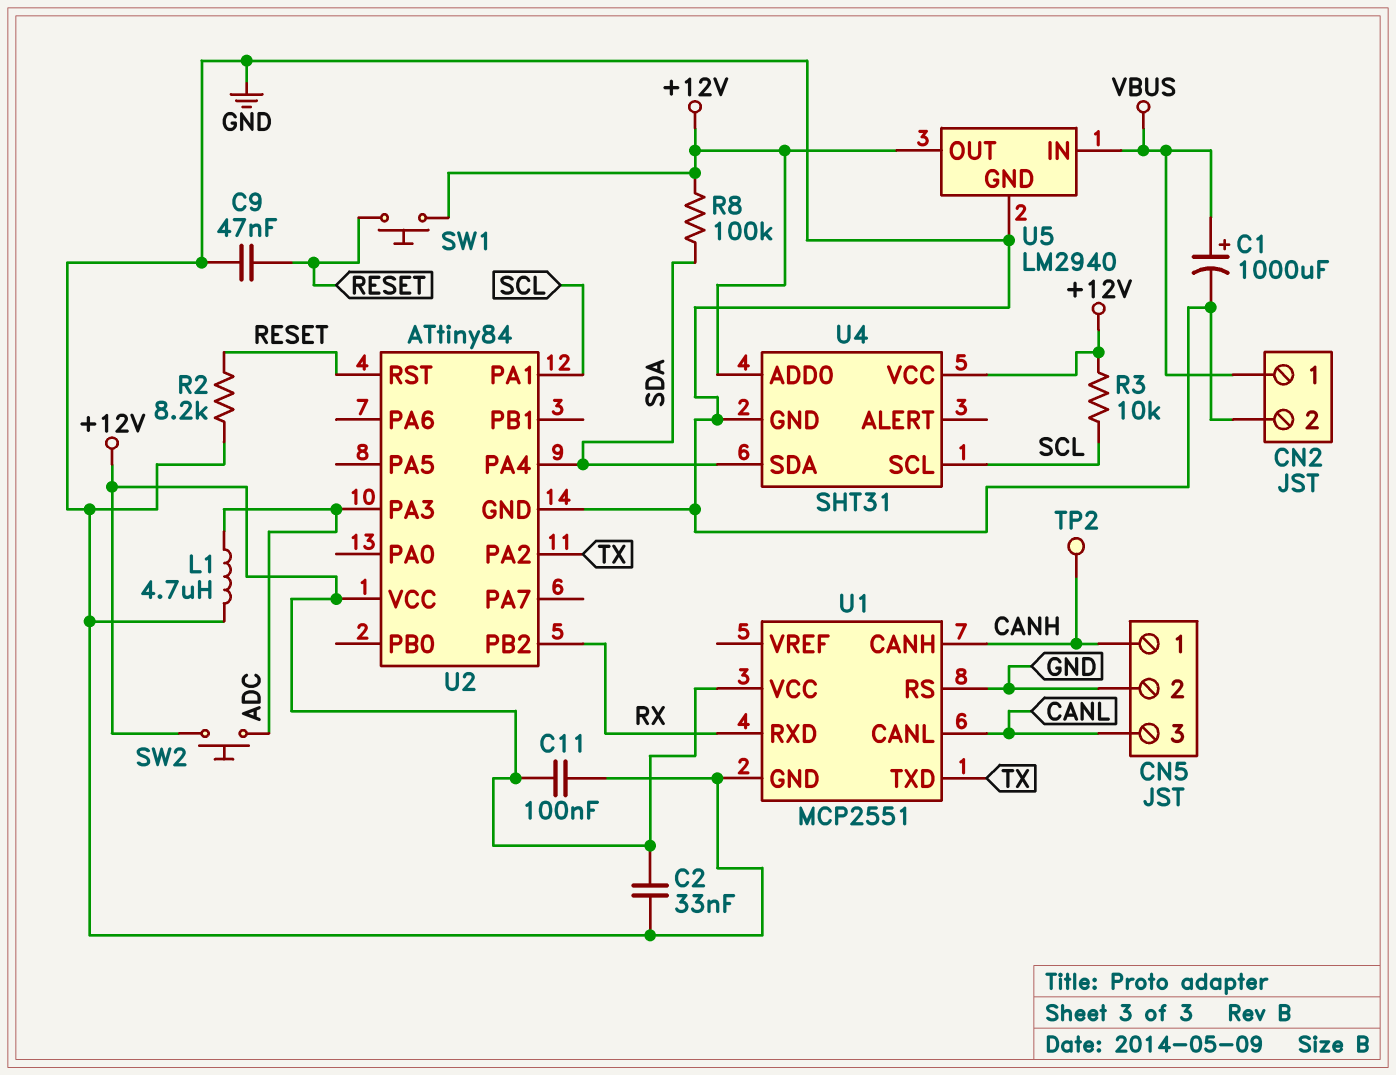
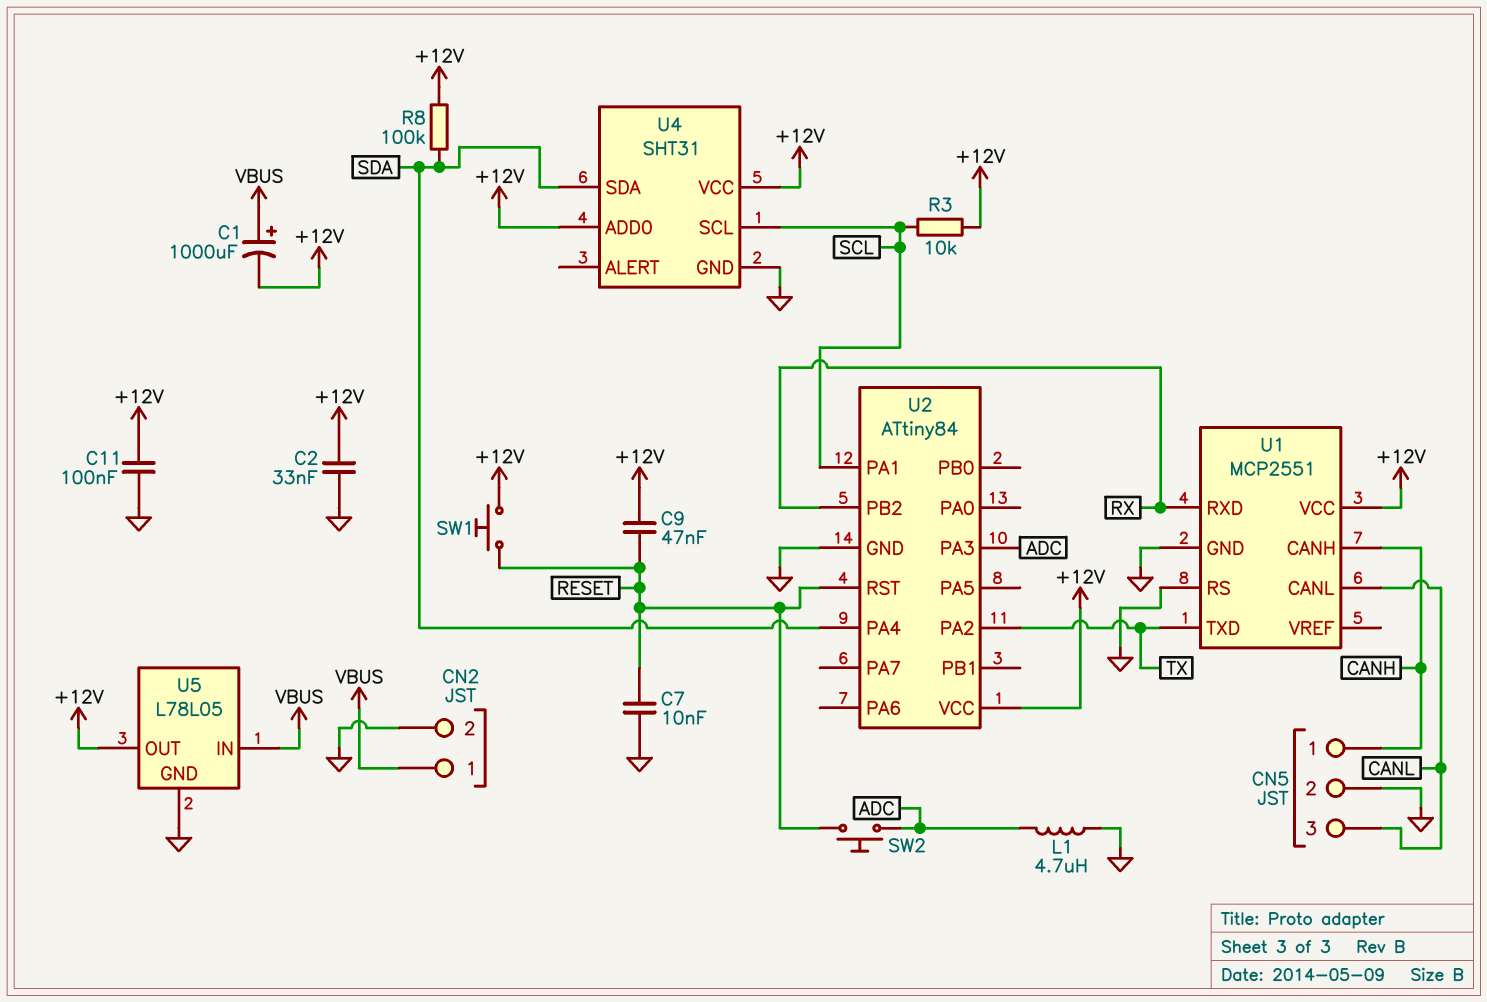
C1: 1000uF (plus VBUS, minus GND) -> 1000uF (plus VBUS, minus +12V)
C7: none -> 10nF (GND, RESET)
C9: 47nF (GND, RESET) -> 47nF (+12V, RESET)
R2: 8.2k (GND, RESET) -> none
SW2: button (+12V, ADC) -> button (ADC, RESET)
TP2: test point (CANH) -> none
U5: LM2940 -> L78L05

